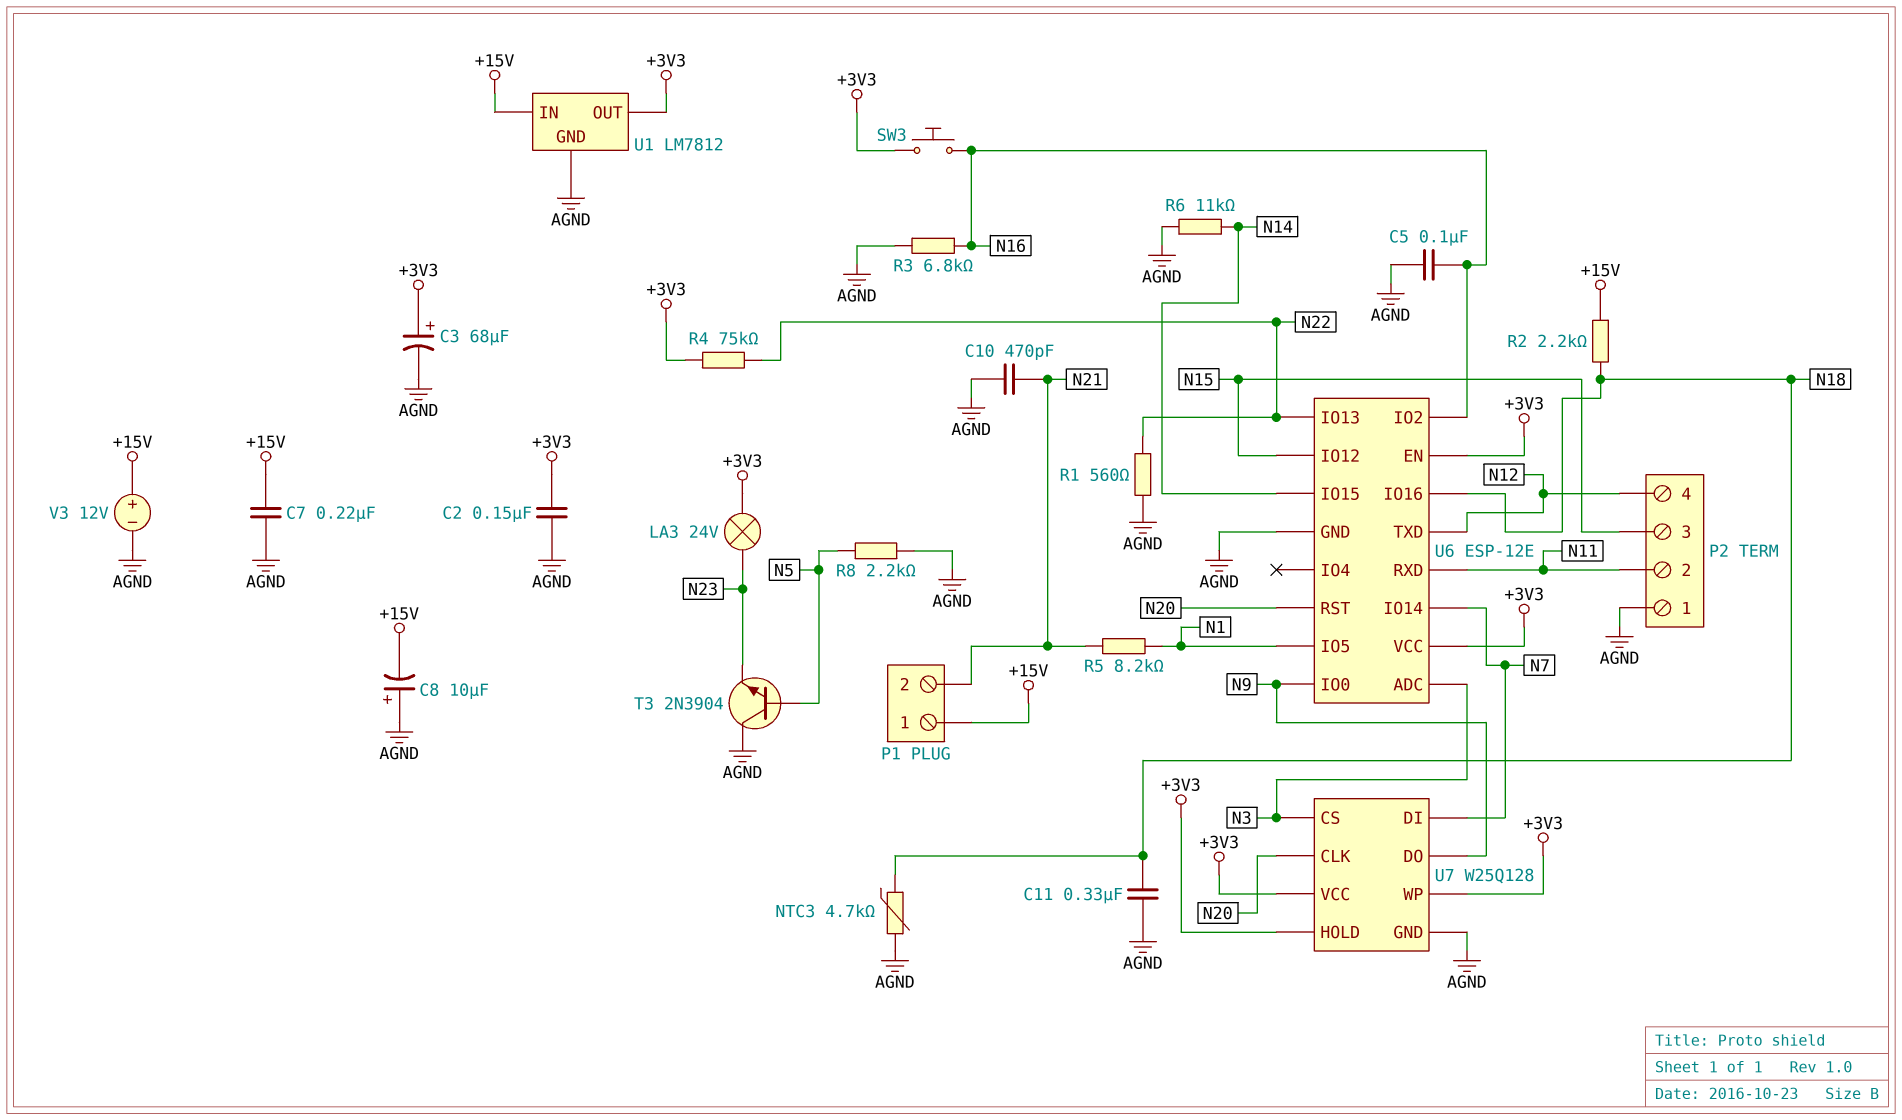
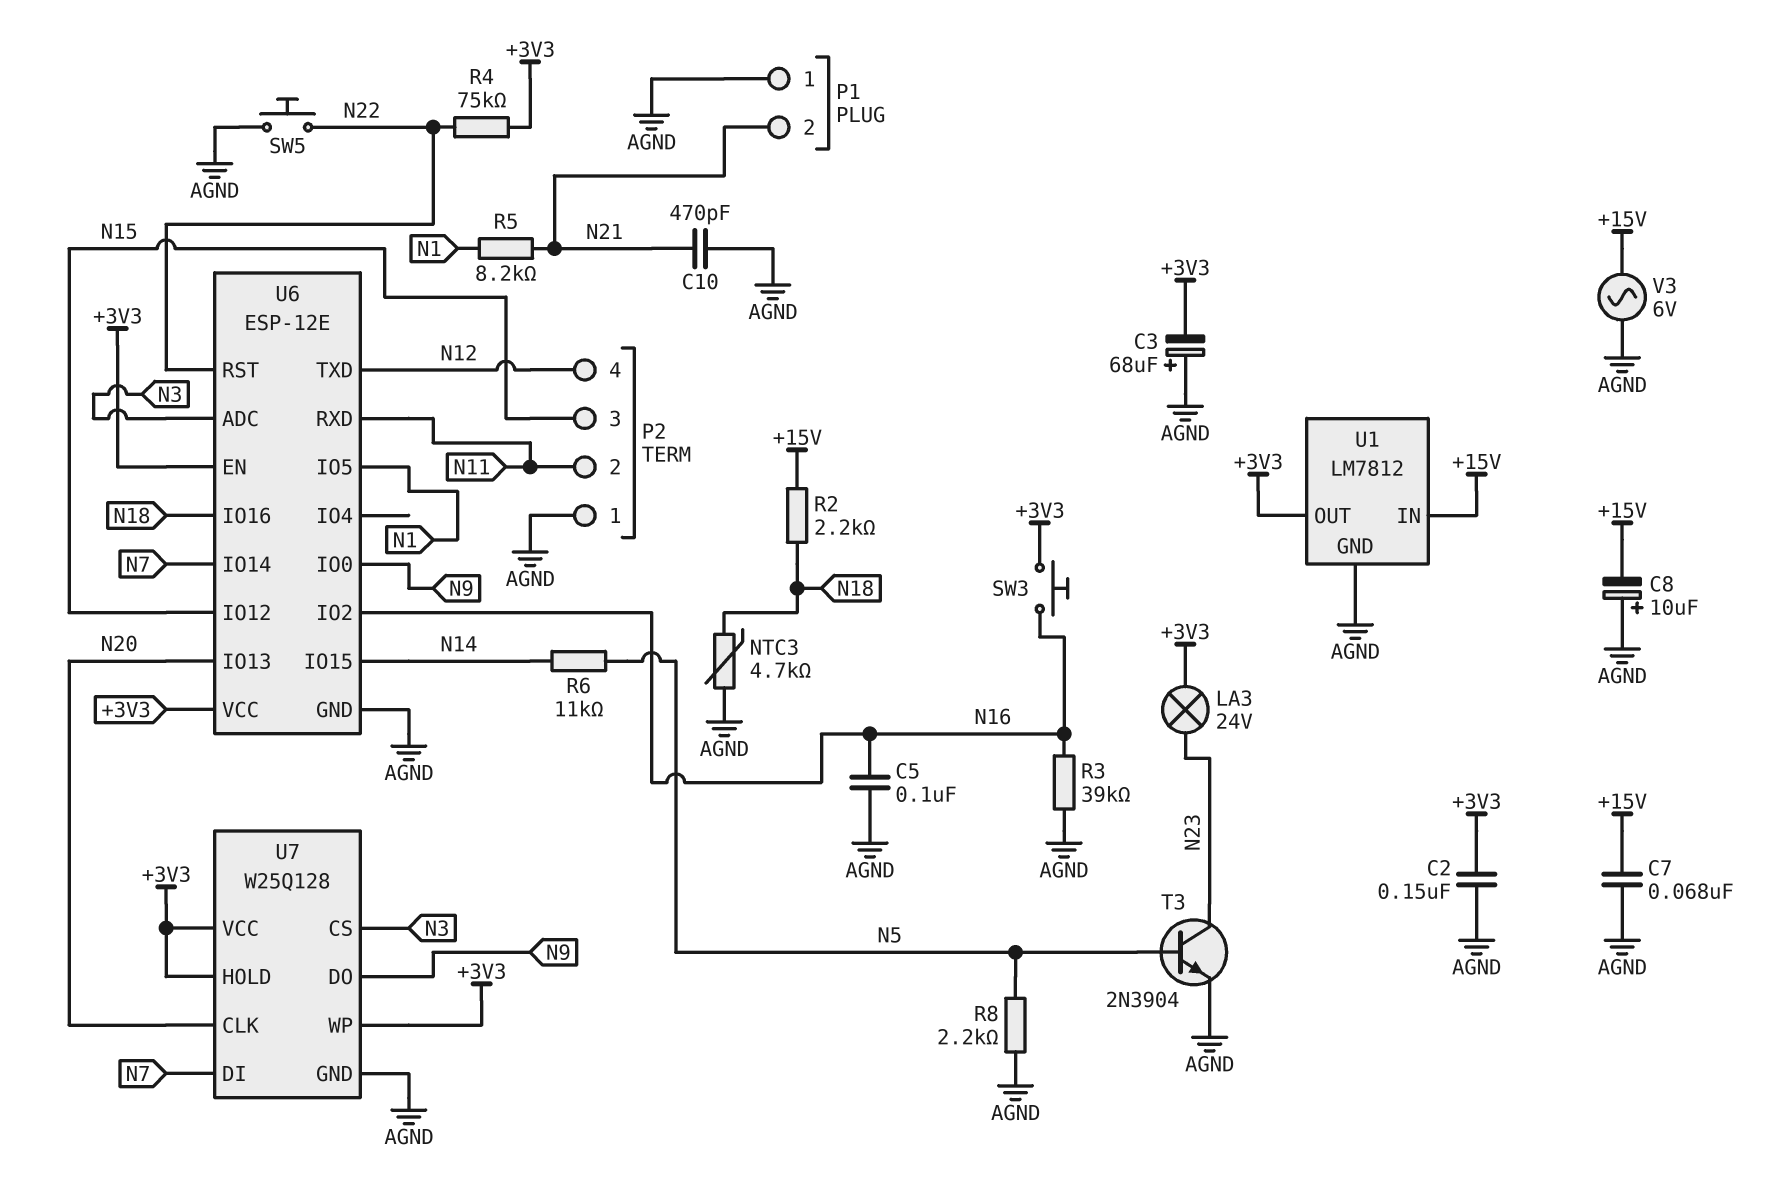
C3: 68uF (plus +3V3, minus AGND) -> 68uF (plus AGND, minus +3V3)
C7: 220nF (+15V, AGND) -> 68nF (+15V, AGND)
C11: 330nF (AGND, N18) -> none
P1 pin 1: +15V -> AGND
R1: 560 (AGND, N22) -> none
R3: 6.8k (AGND, N16) -> 39k (AGND, N16)
R6: 11k (AGND, N14) -> 11k (N5, N14)
SW5: none -> button (AGND, N22)
T3: NPN 2N3904 (B N5, C AGND, E N23) -> NPN 2N3904 (B N5, C N23, E AGND)
U6 pin IO13: N22 -> N20
U6 pin RST: N20 -> N22
V3: 12V (plus +15V, minus AGND) -> AC 6V (+15V, AGND)

